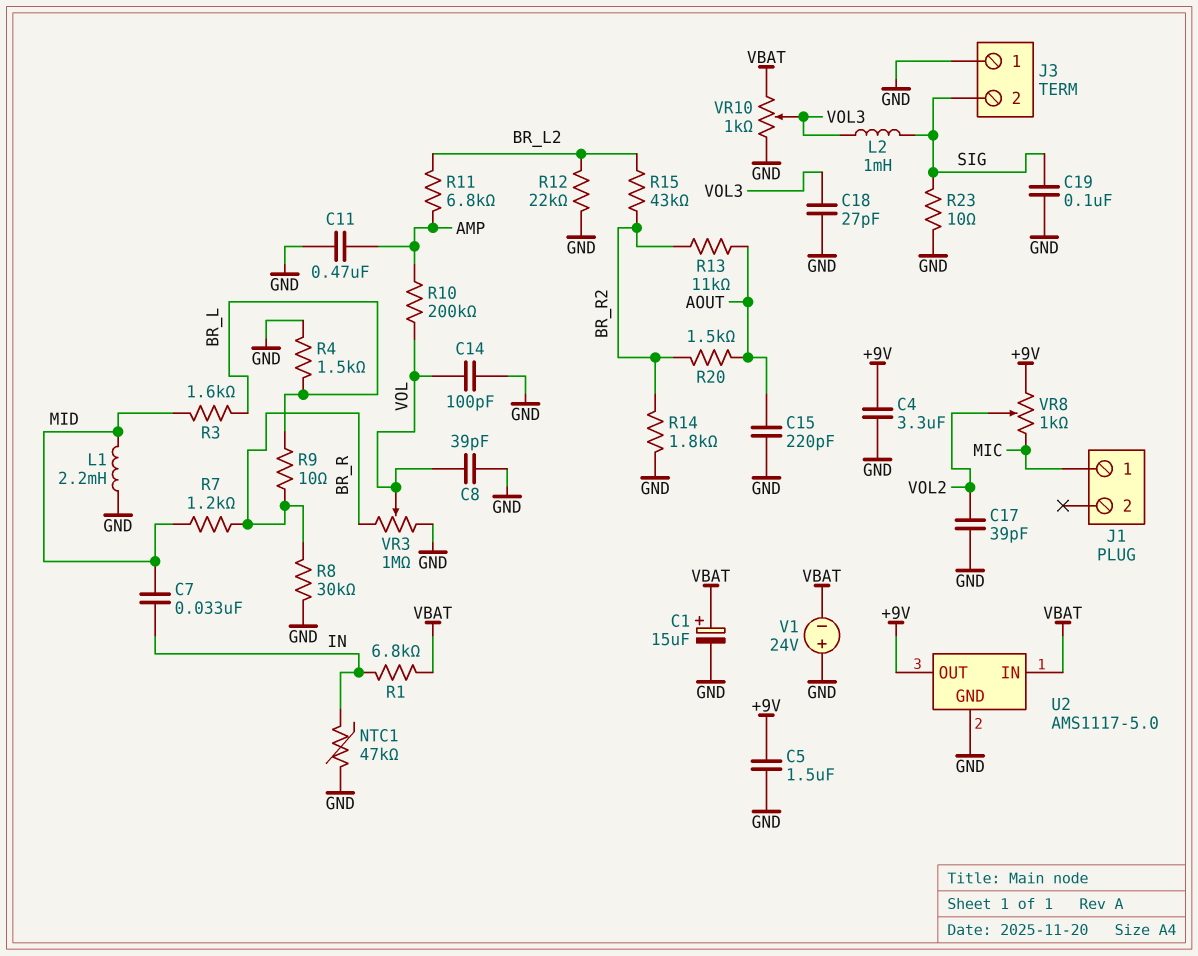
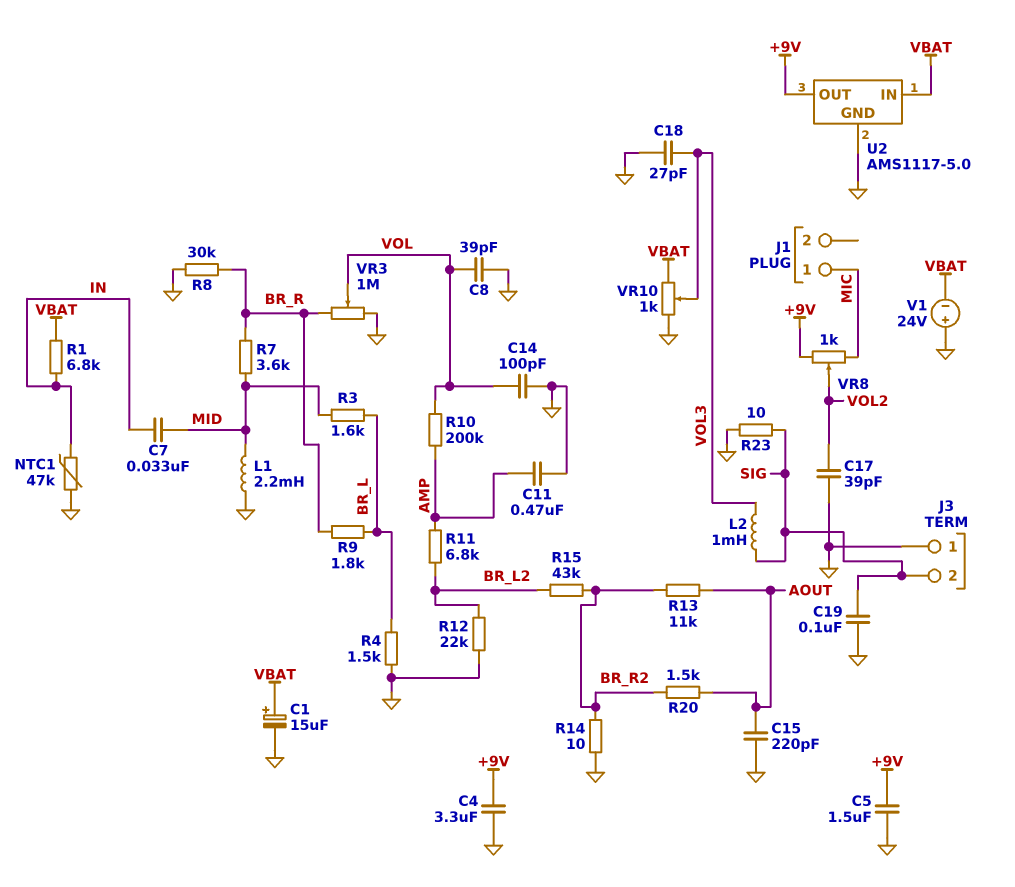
R7: 1.2k (BR_R, MID) -> 3.6k (BR_R, MID)
R9: 10 (BR_L, BR_R) -> 1.8k (BR_L, BR_R)
R14: 1.8k (BR_R2, GND) -> 10 (BR_R2, GND)

